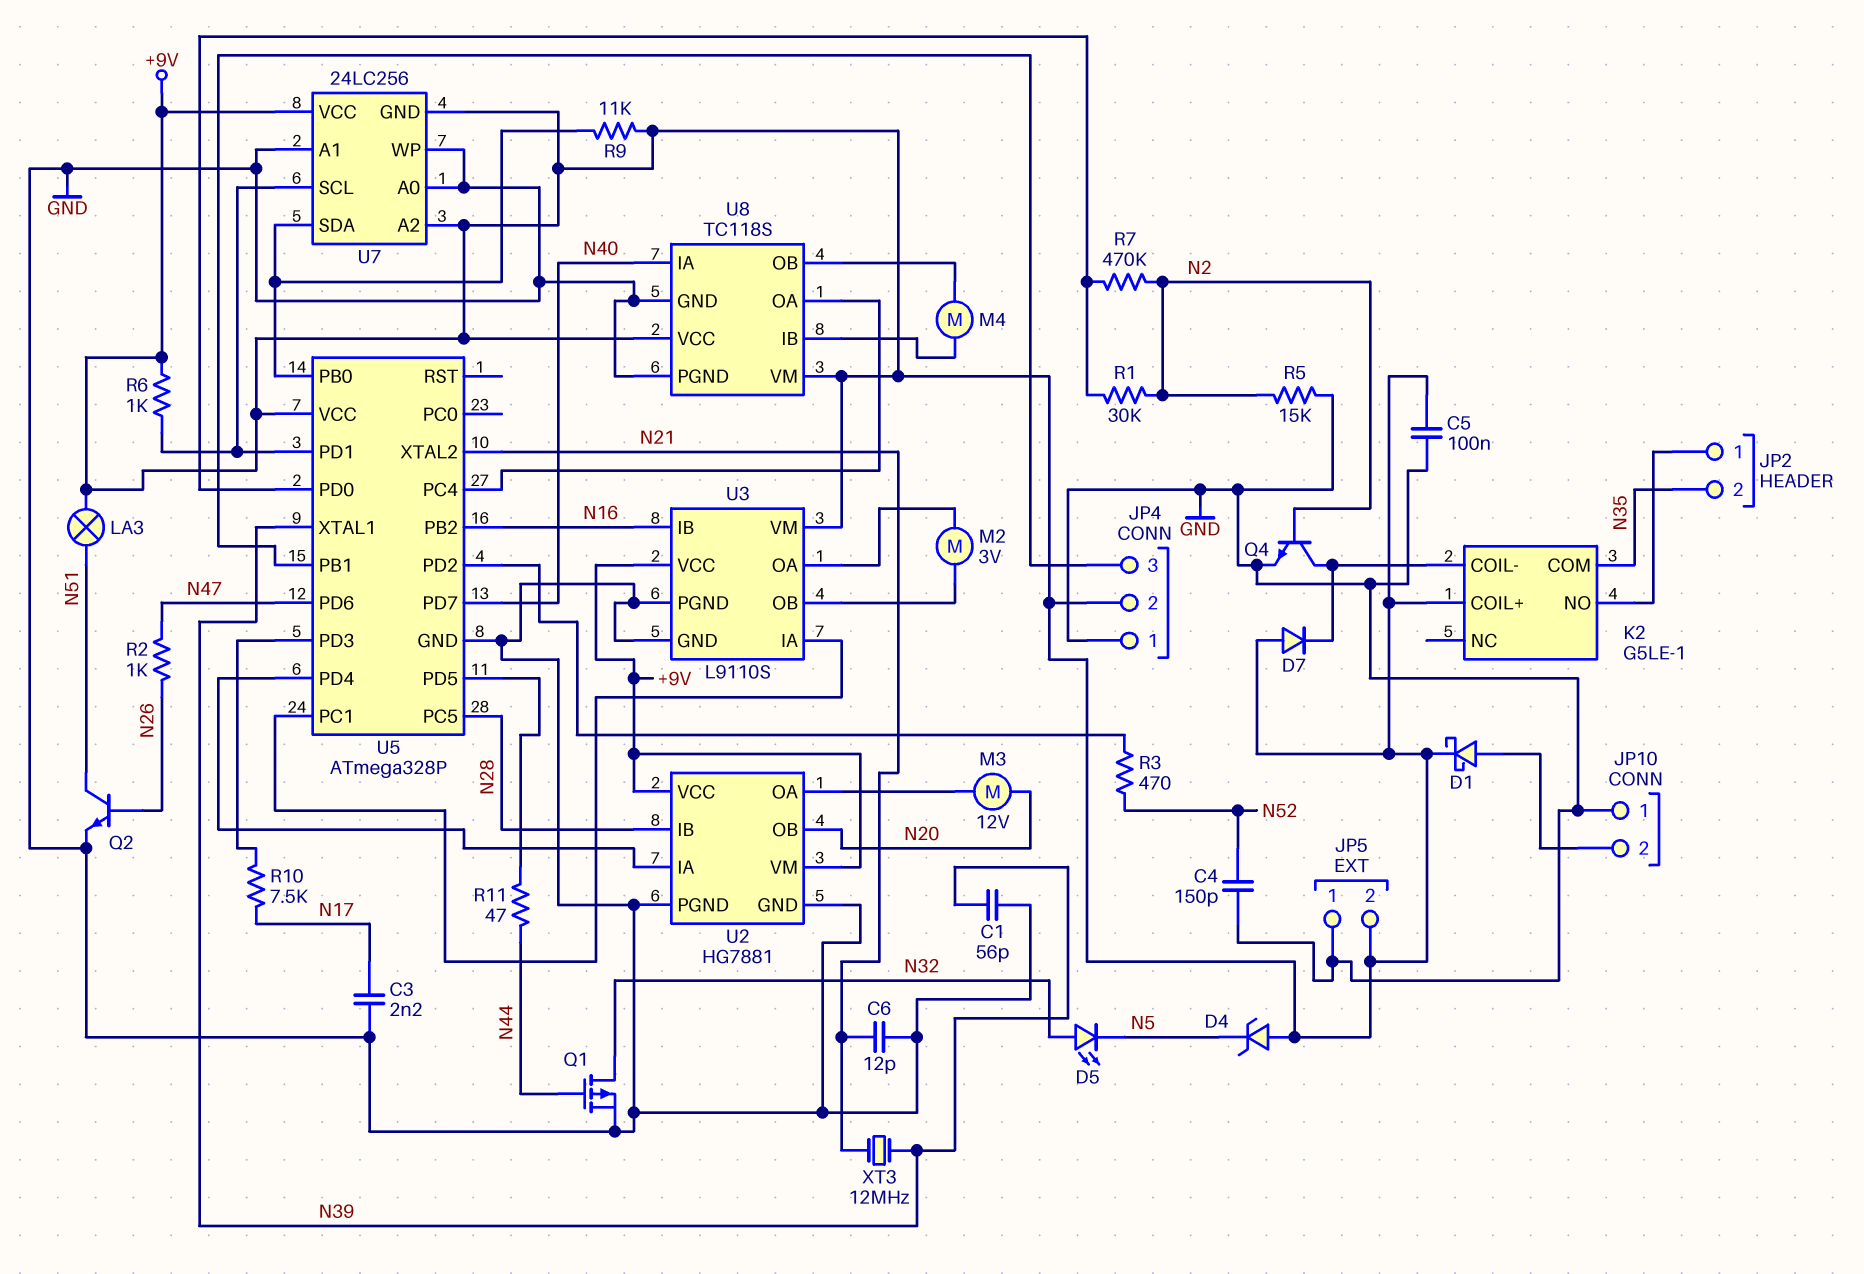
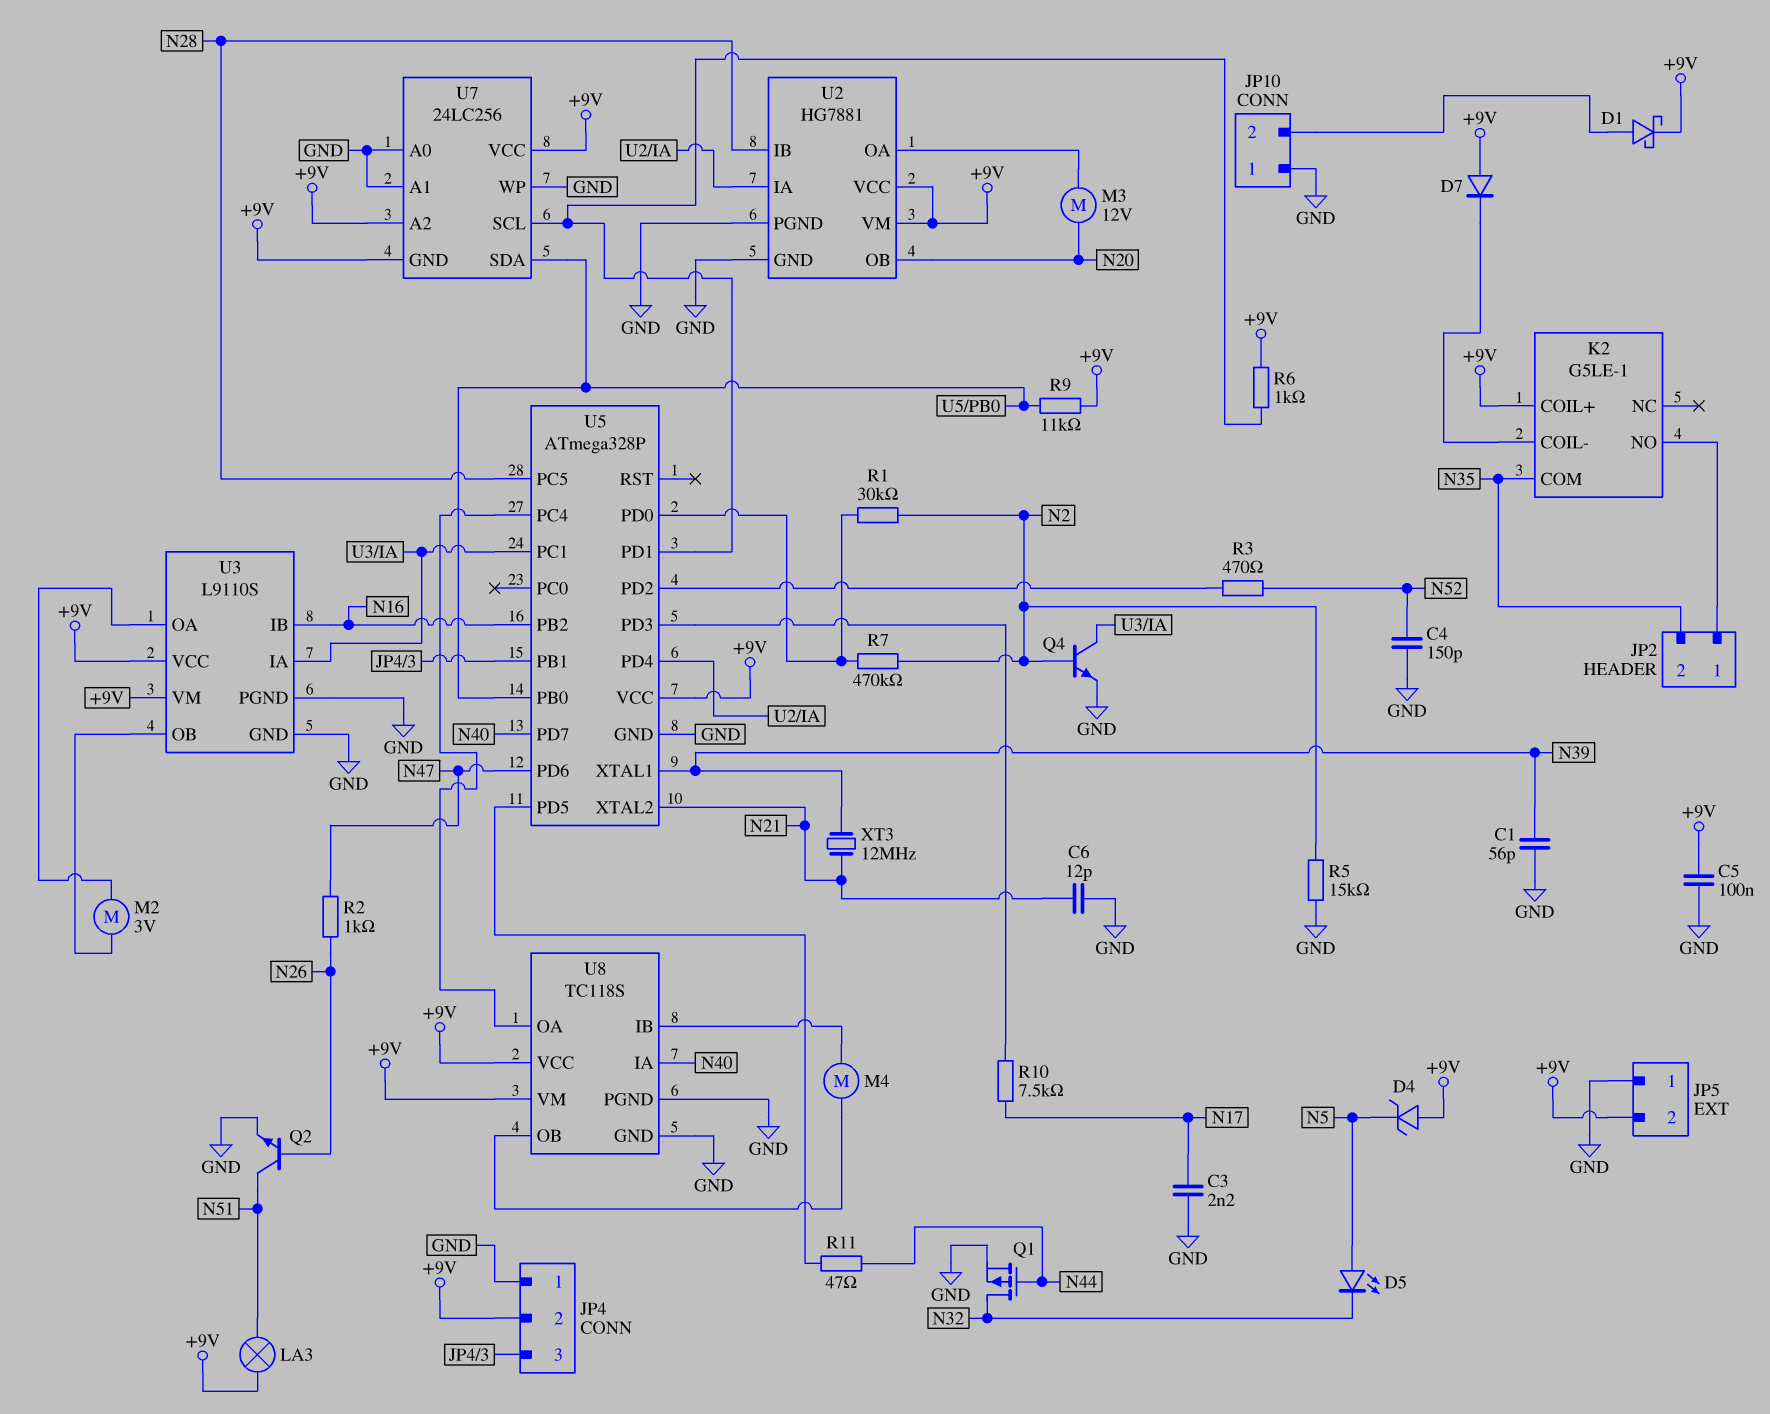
D5: LED (A N32, K N5) -> LED (A N5, K N32)
Q4: NPN (B N2, C K2/COIL-, E GND) -> NPN (B N2, C U3/IA, E GND)

